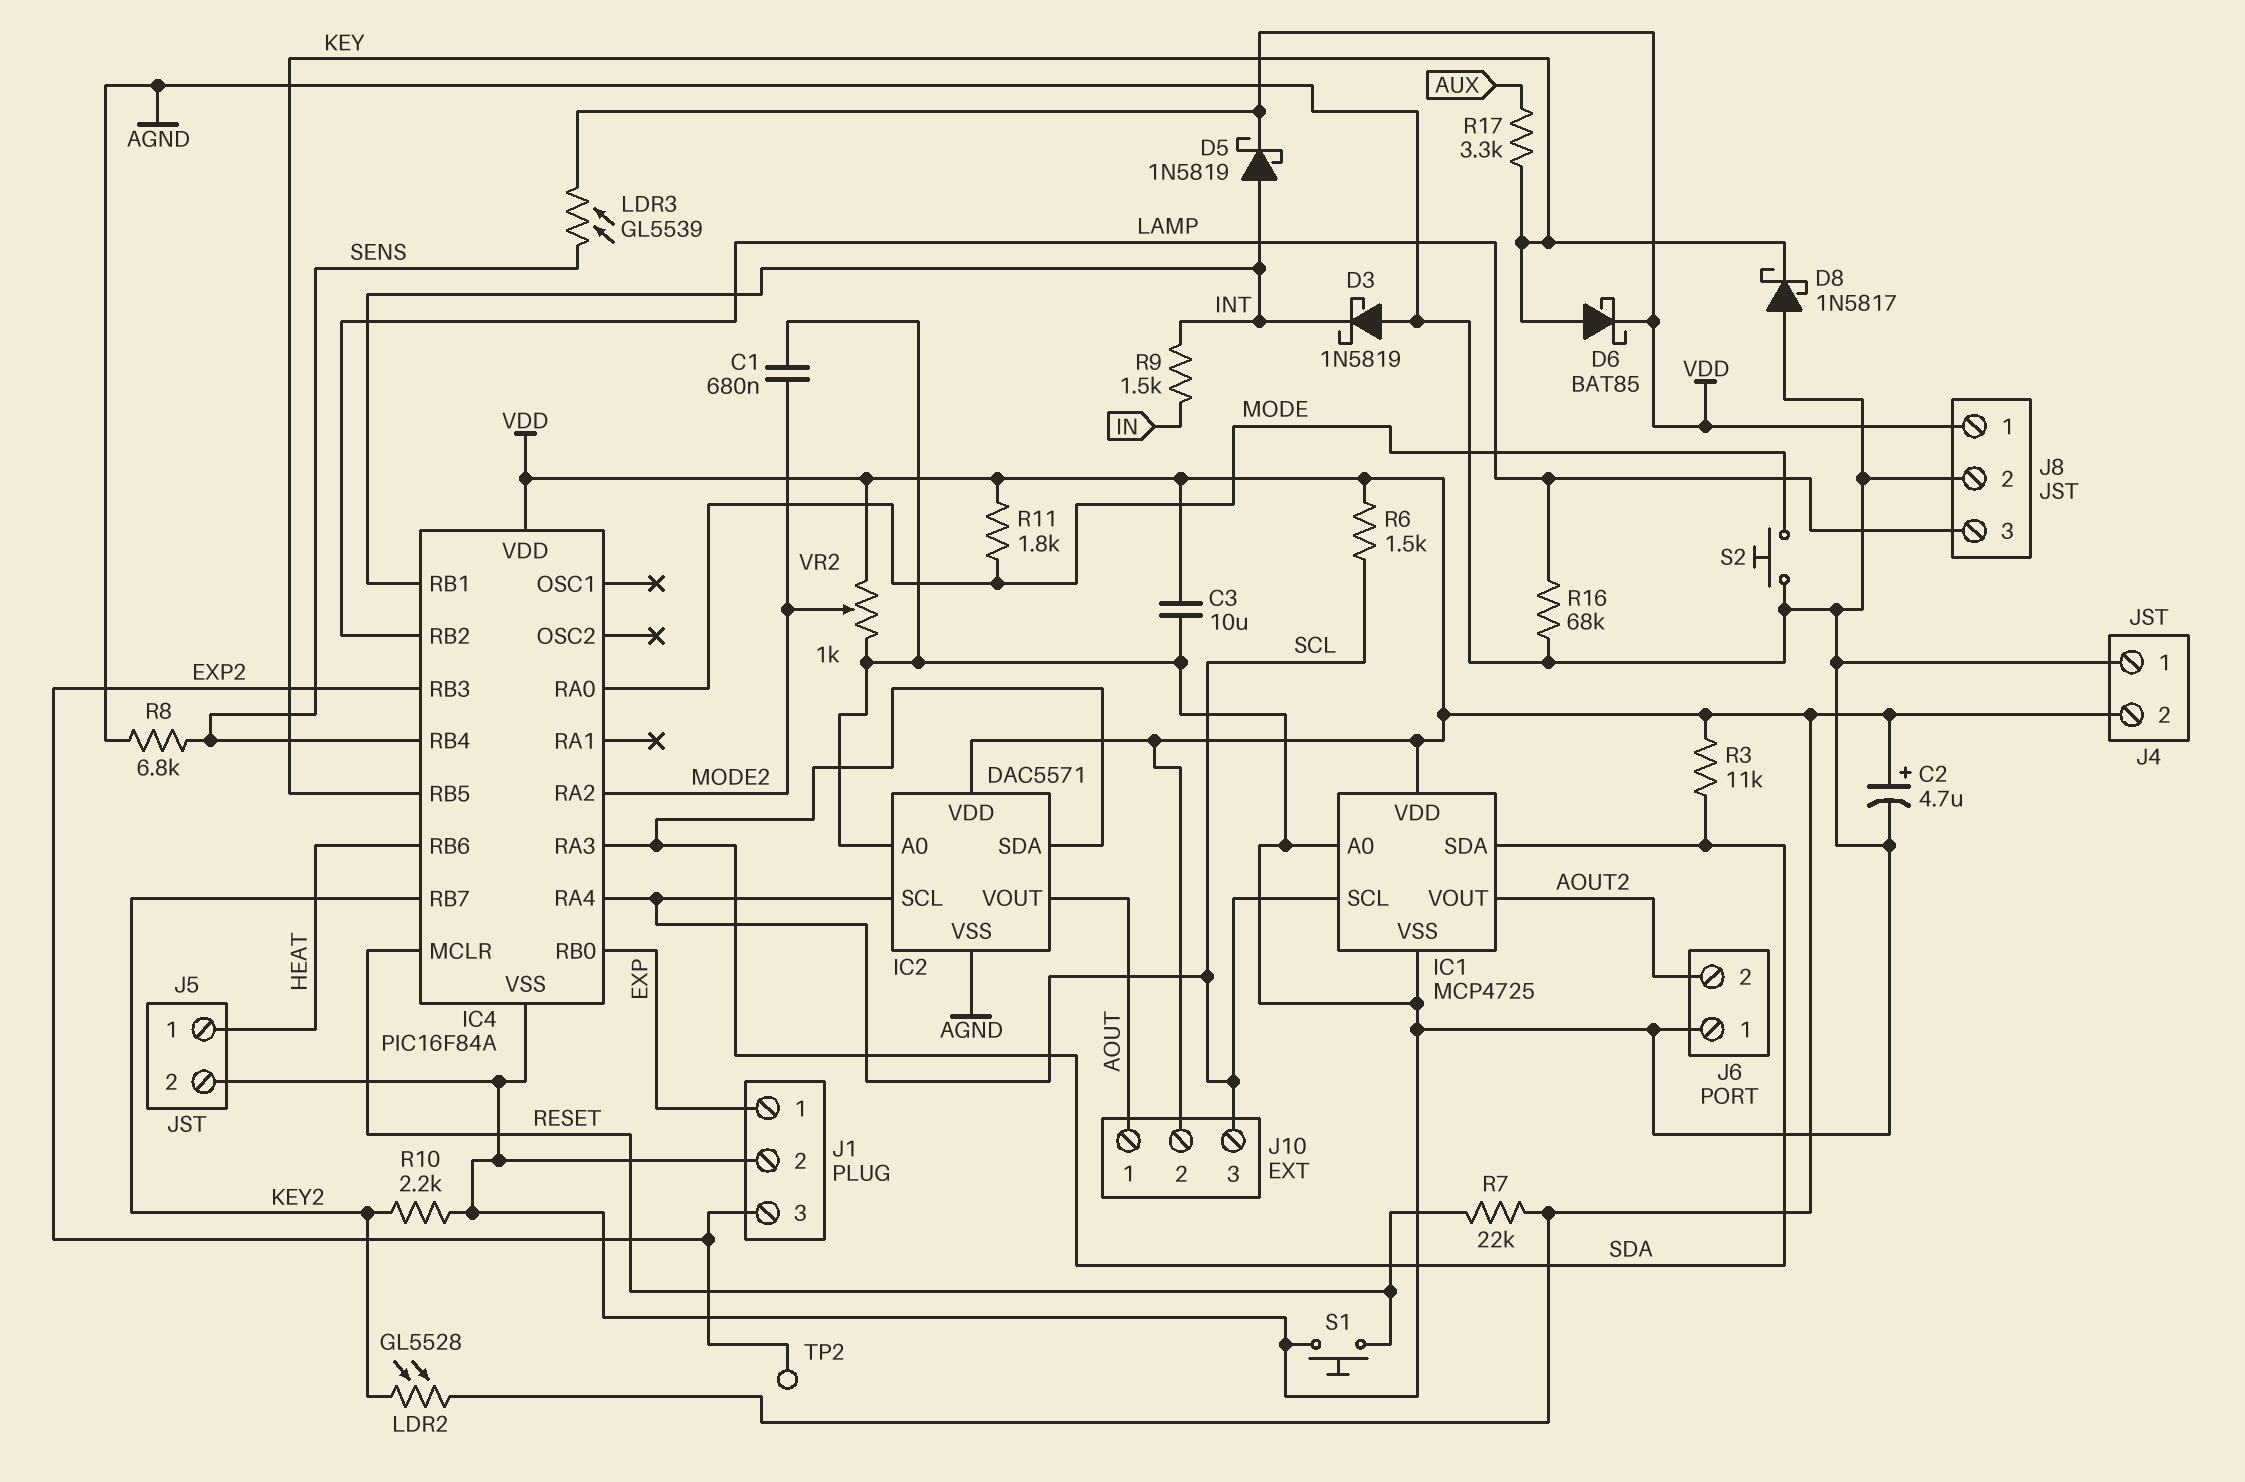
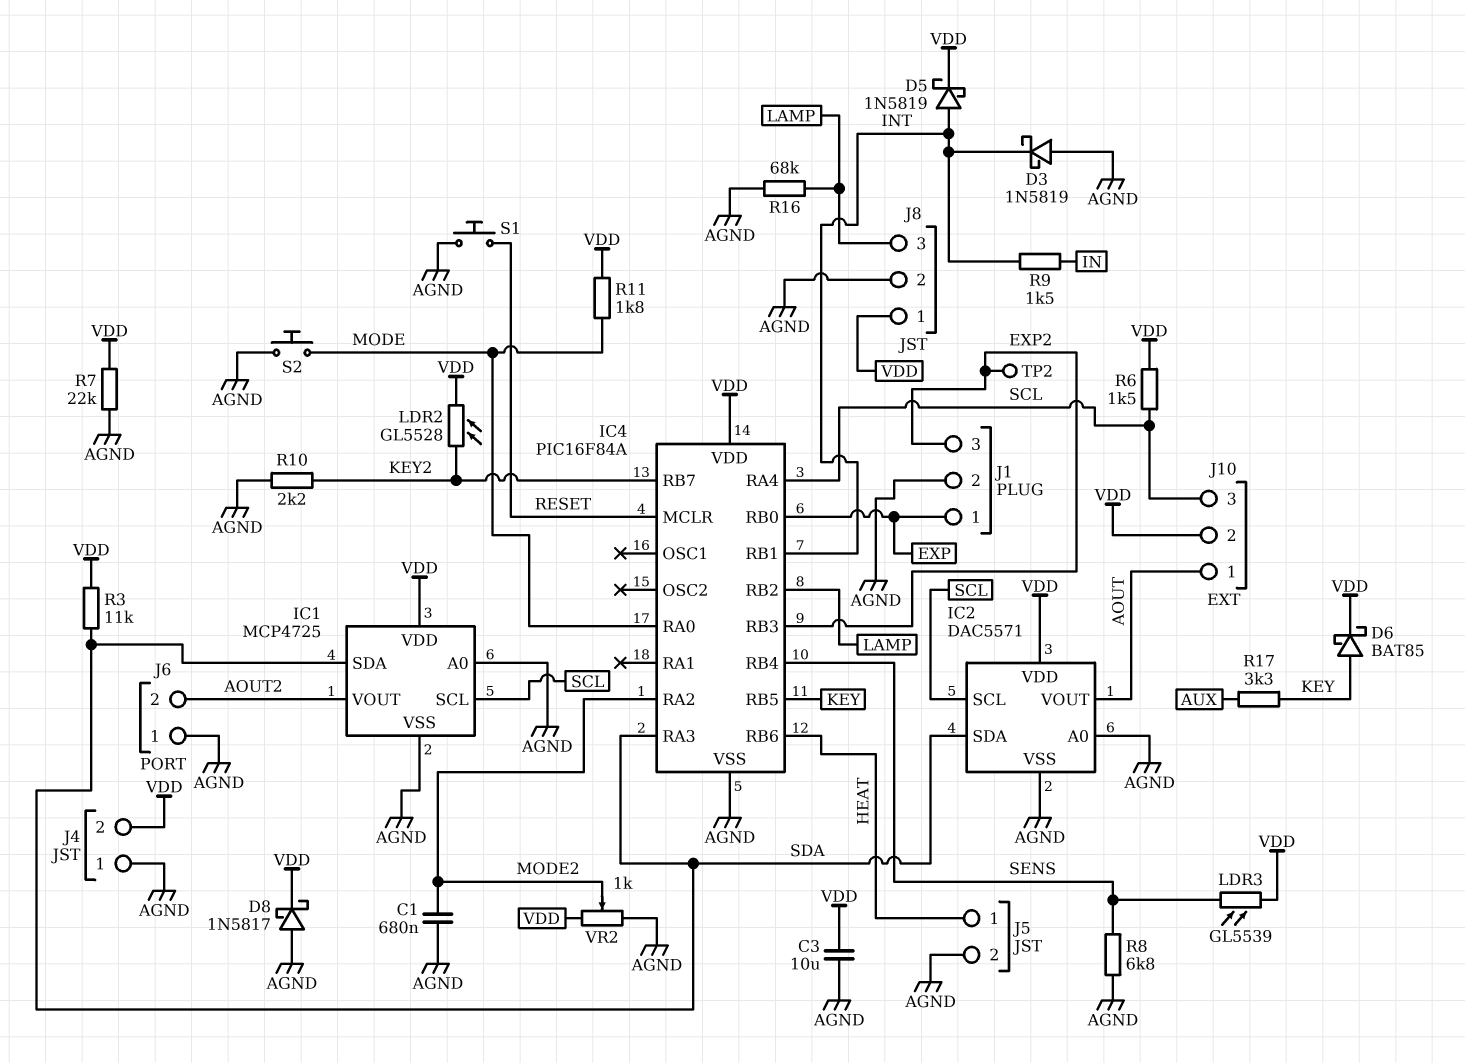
C2: 4.7uF (plus VDD, minus AGND) -> none
D8: schottky 1N5817 (A AGND, K KEY) -> schottky 1N5817 (A AGND, K VDD)
R7: 22k (RESET, VDD) -> 22k (AGND, VDD)

